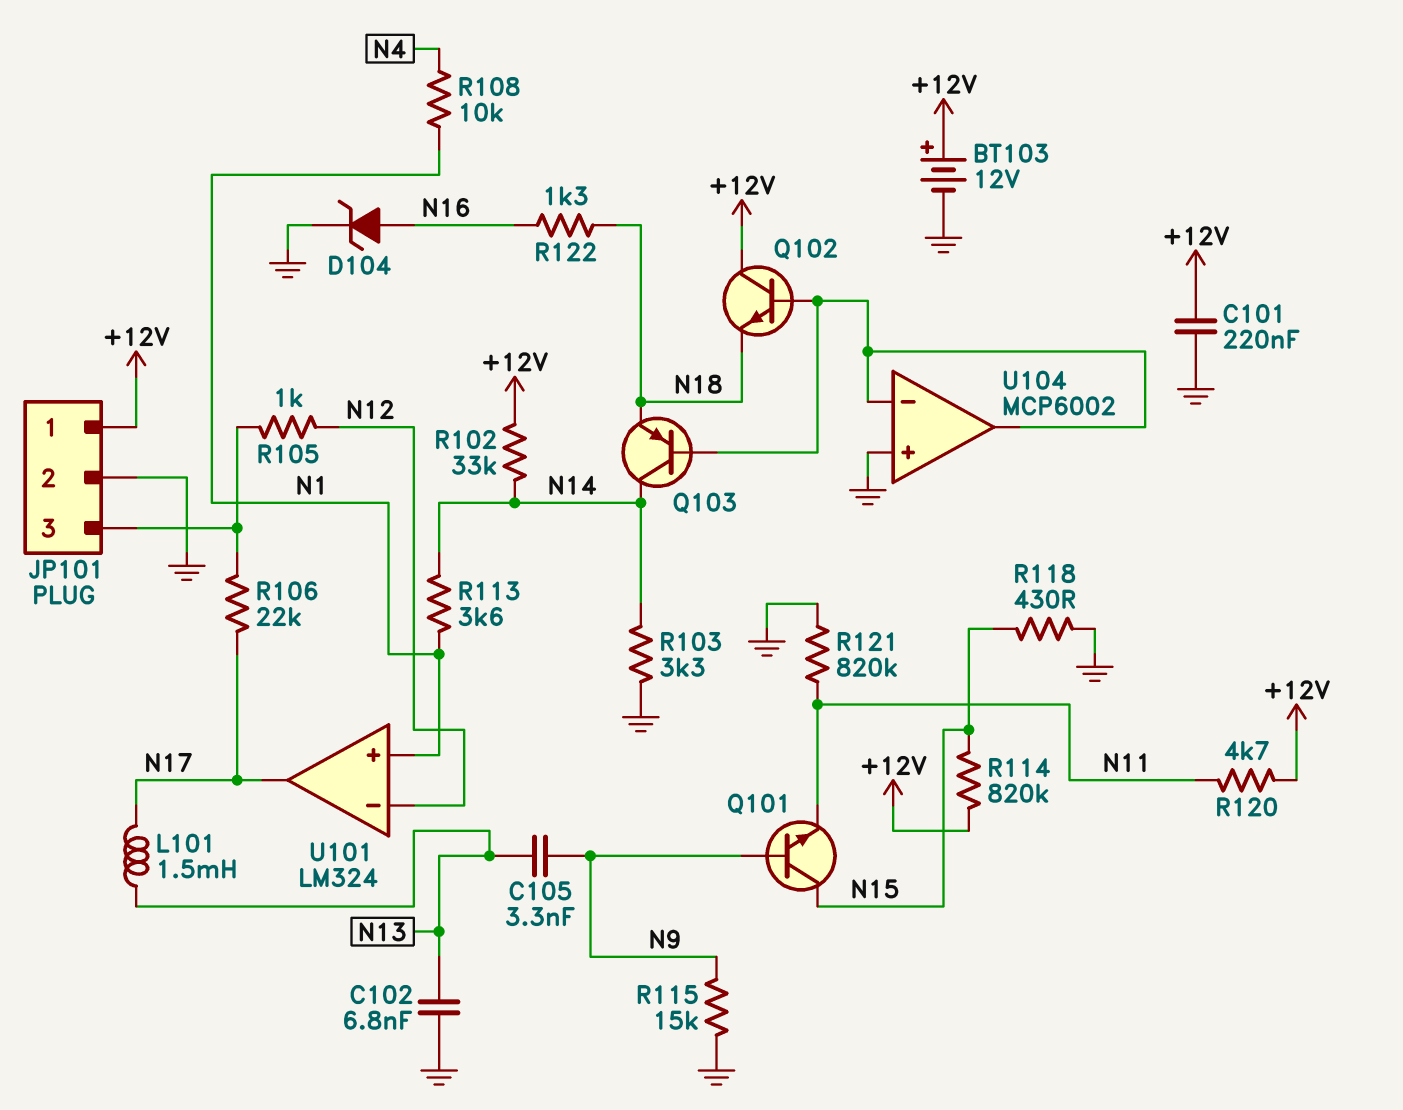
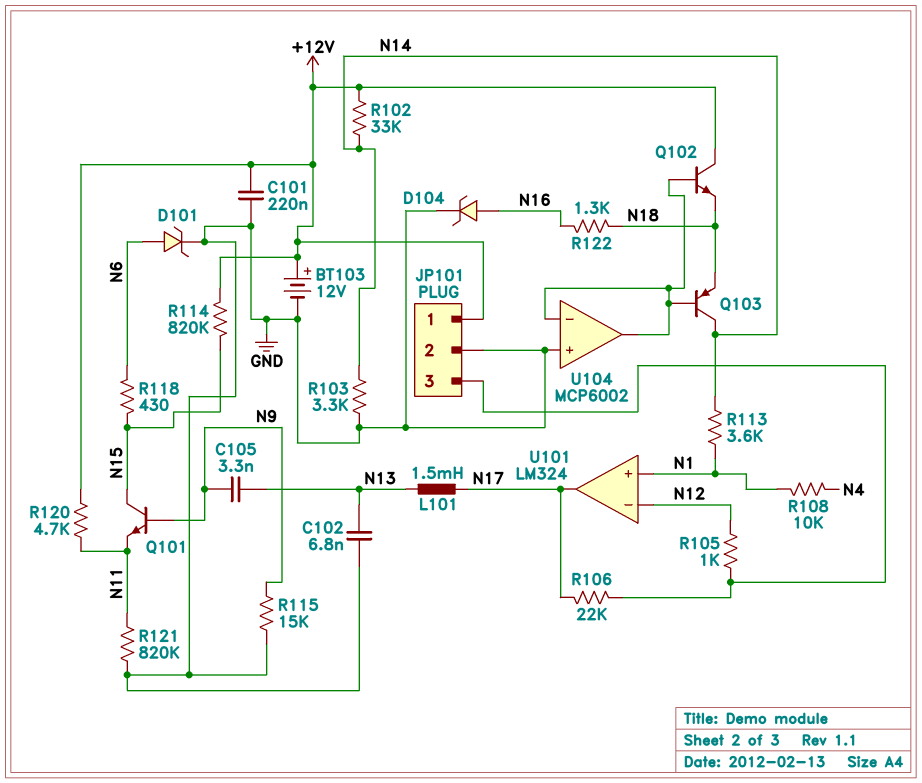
D101: none -> zener (A N6, K GND)
R118: 430 (GND, N15) -> 430 (N6, N15)

